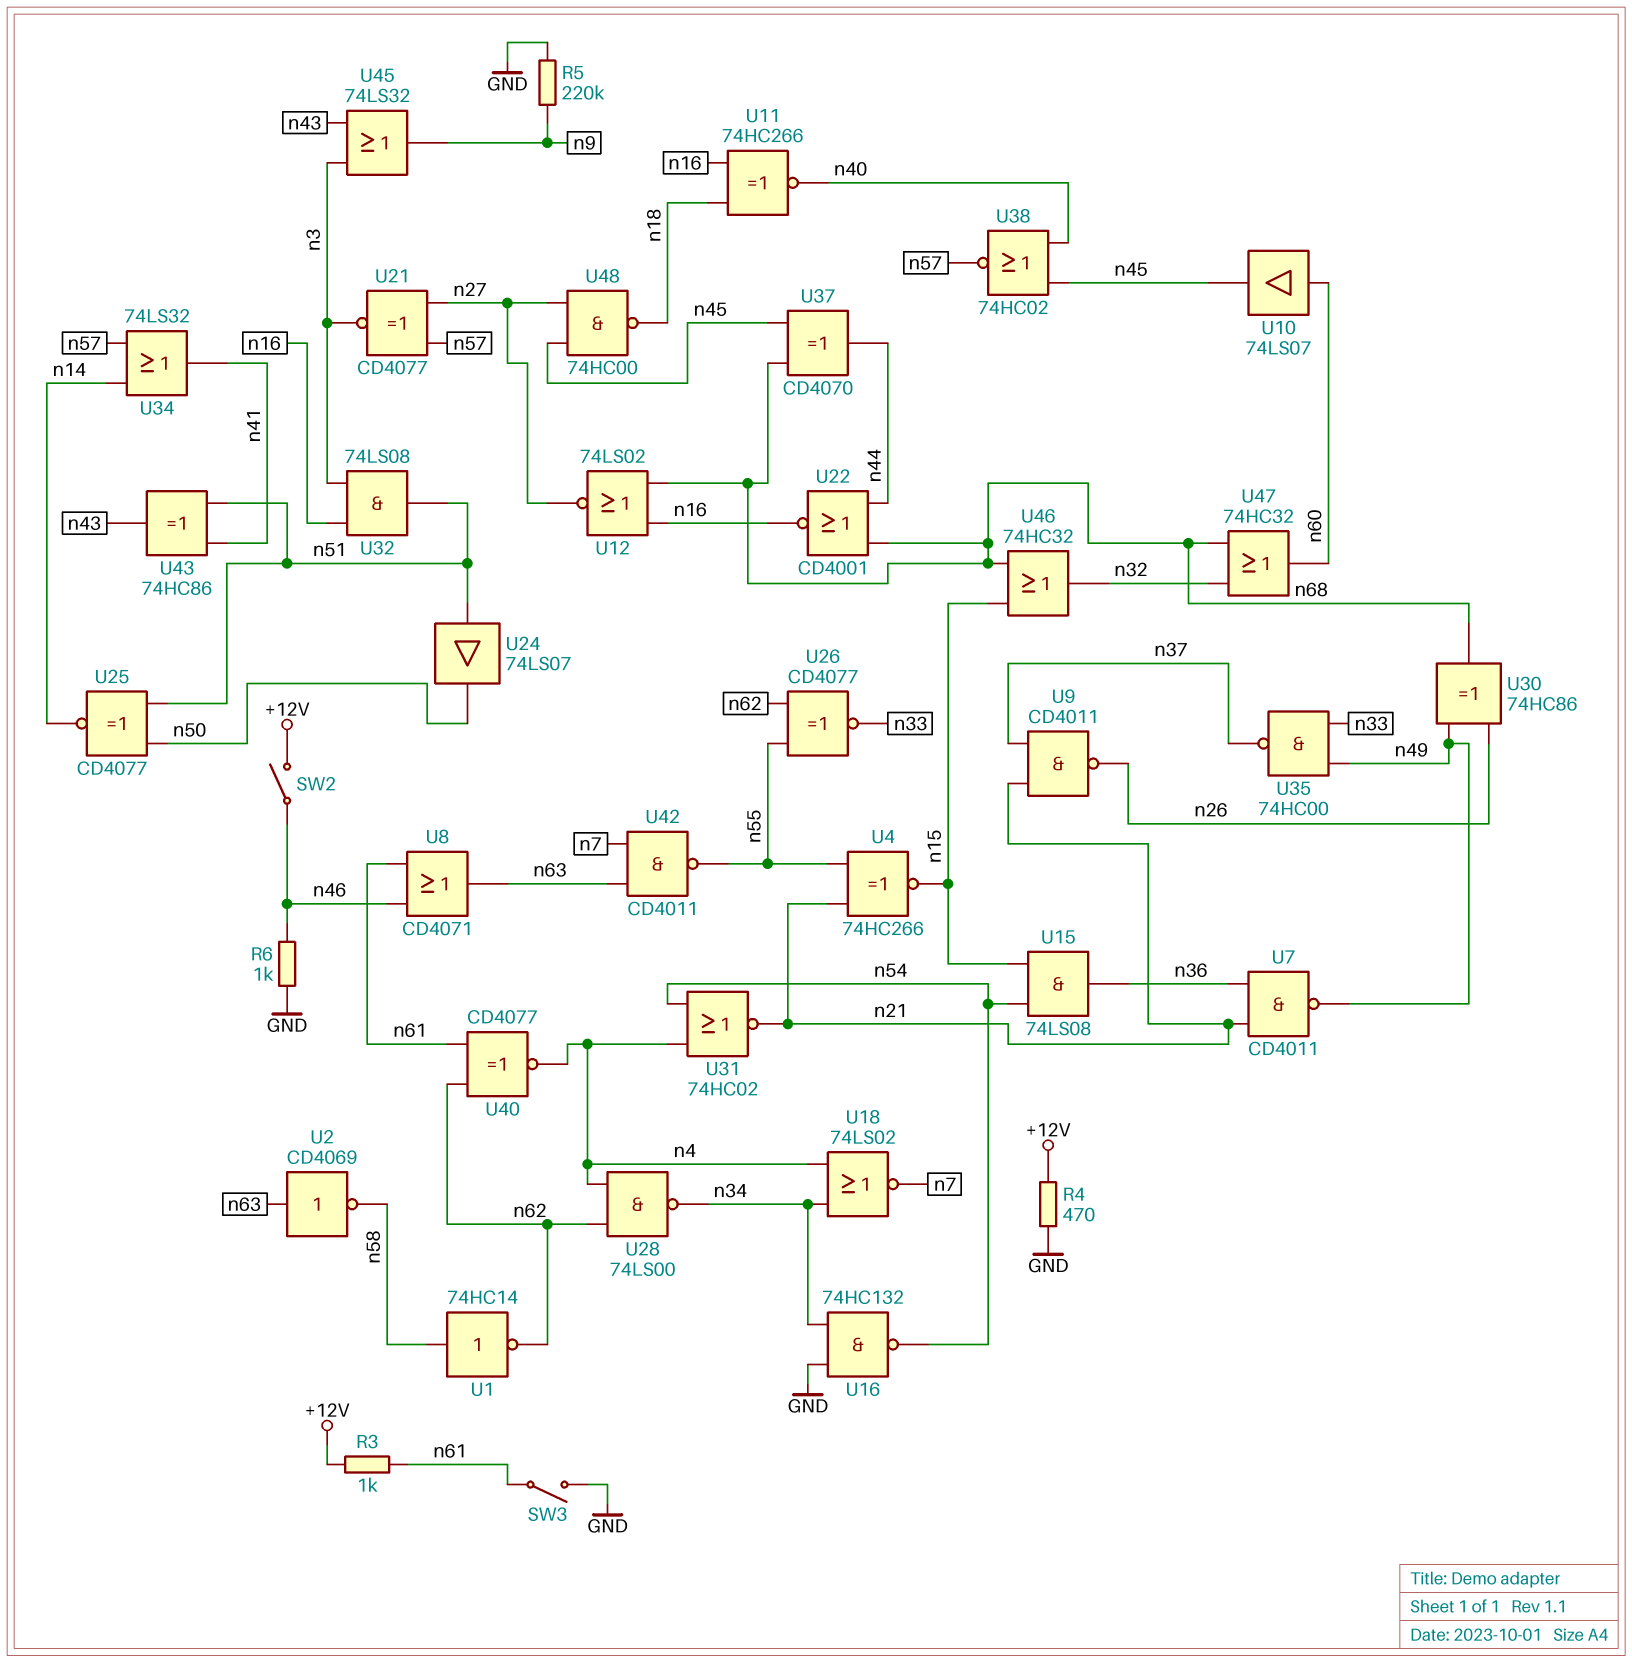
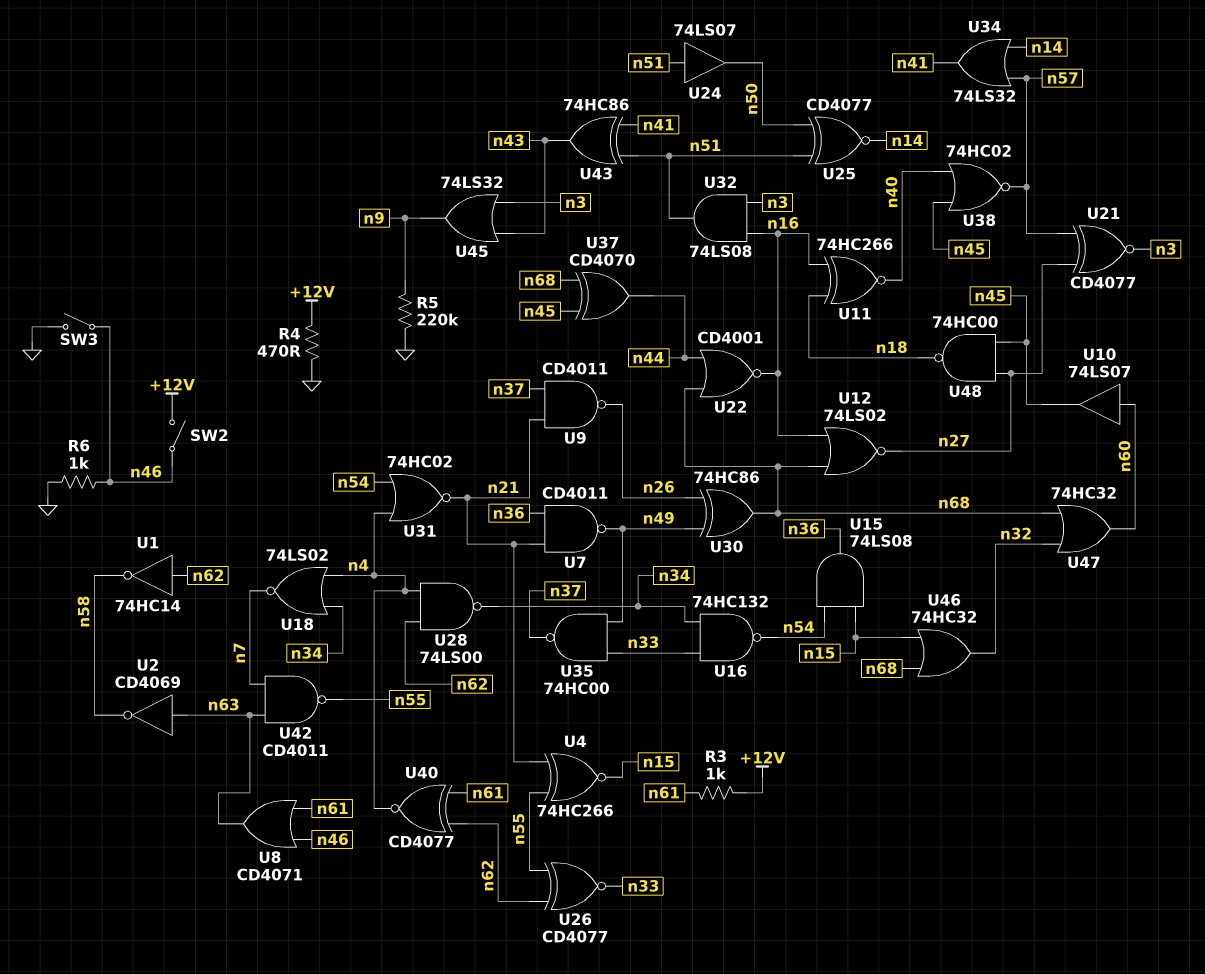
SW3: switch (GND, n61) -> switch (GND, n46)
U1: NOT 74HC14 (in n58, out n62) -> NOT 74HC14 (in n62, out n58)
U16: NAND 74HC132 (in GND, in n34, out n54) -> NAND 74HC132 (in n33, in n34, out n54)

